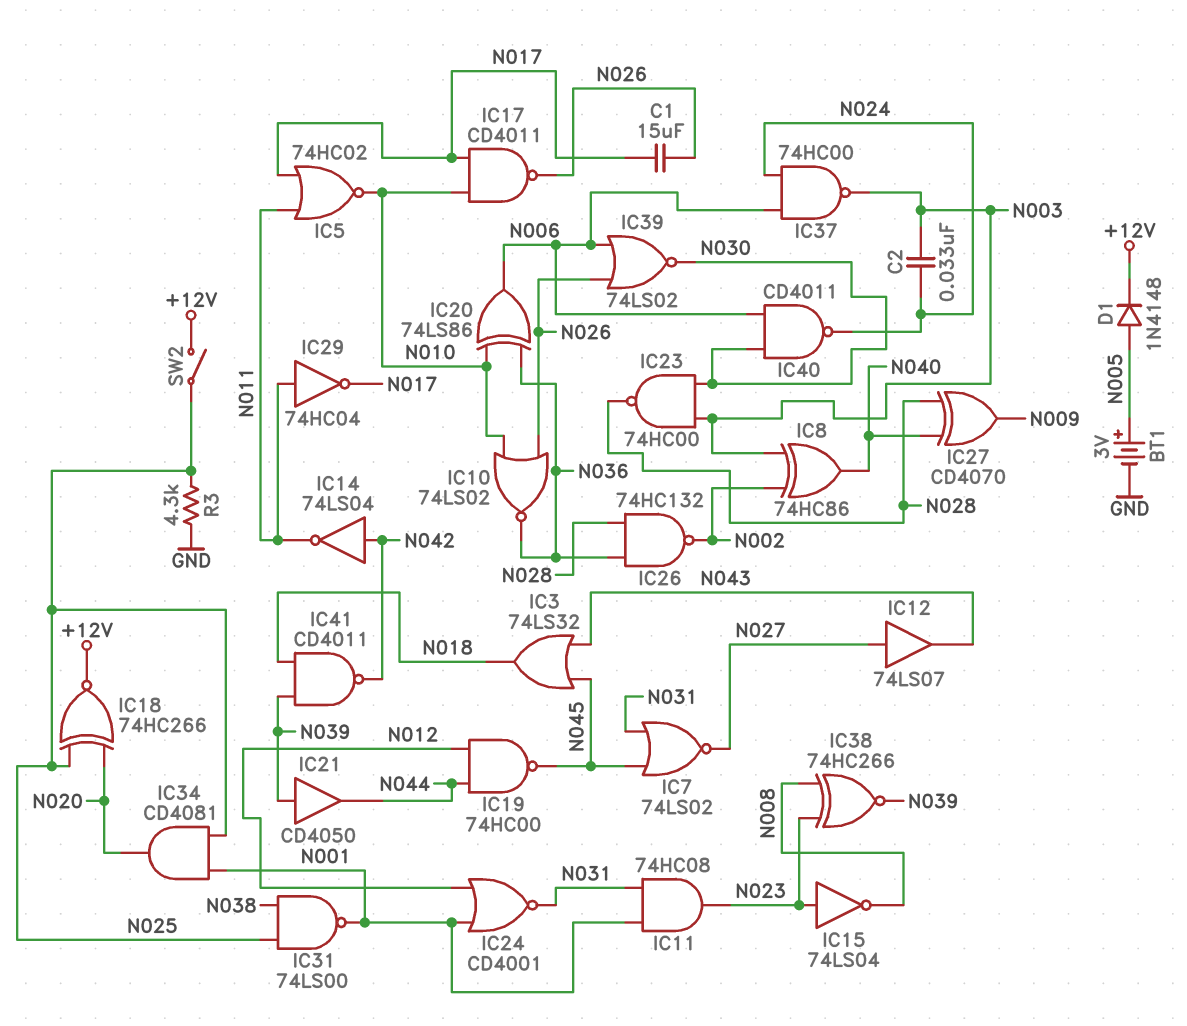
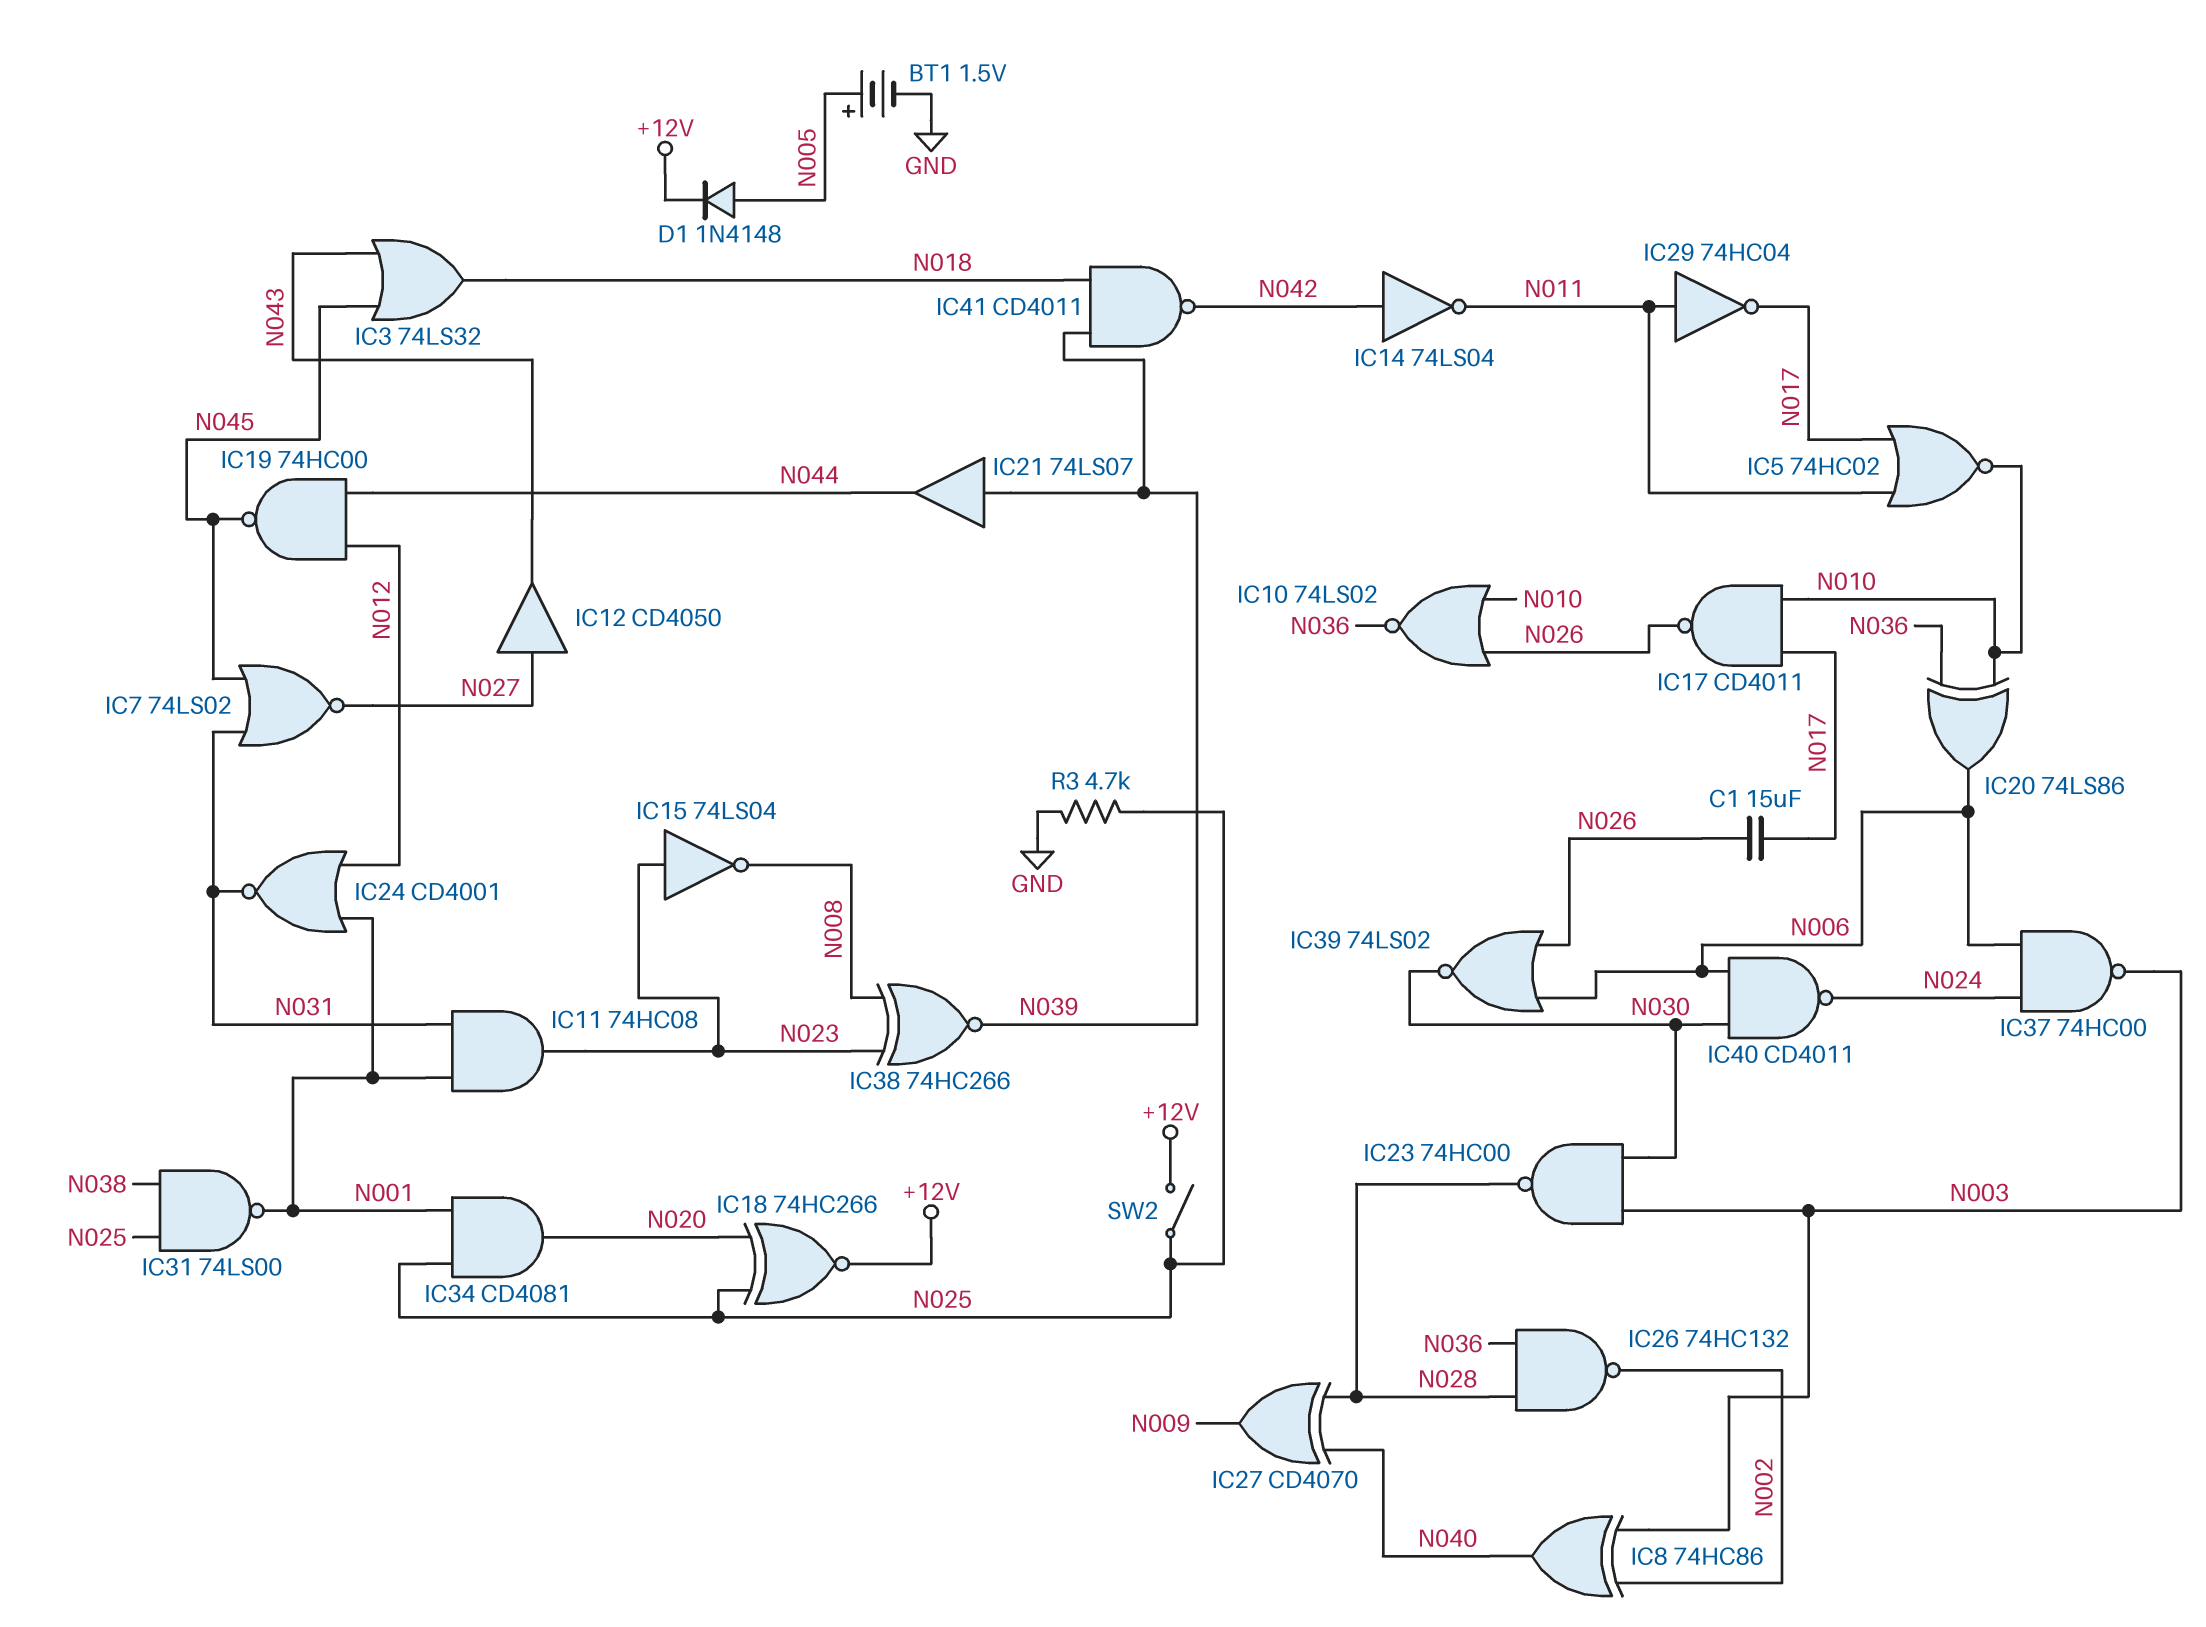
BT1: 3V (plus N005, minus GND) -> 1.5V (plus N005, minus GND)
C2: 33nF (N003, N024) -> none
IC12: buffer 74LS07 (in N027, out N043) -> buffer CD4050 (in N027, out N043)
IC21: buffer CD4050 (in N039, out N044) -> buffer 74LS07 (in N039, out N044)
R3: 4.3k (GND, N025) -> 4.7k (GND, N025)

